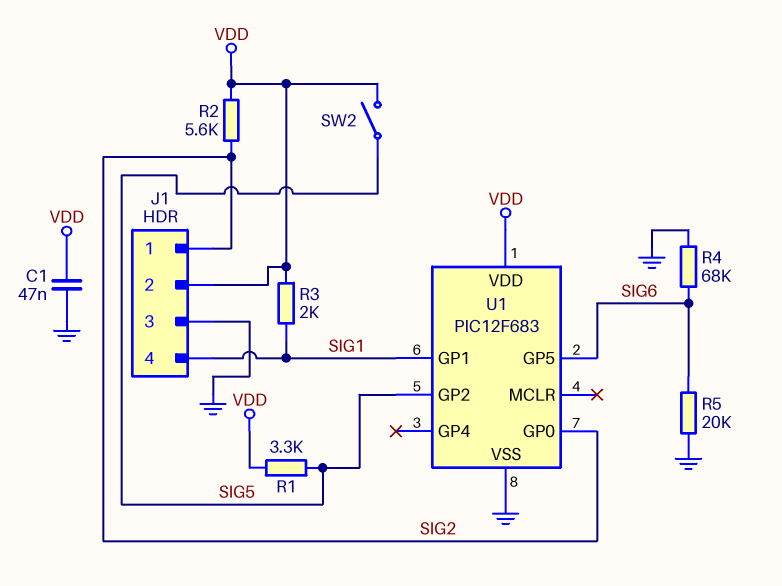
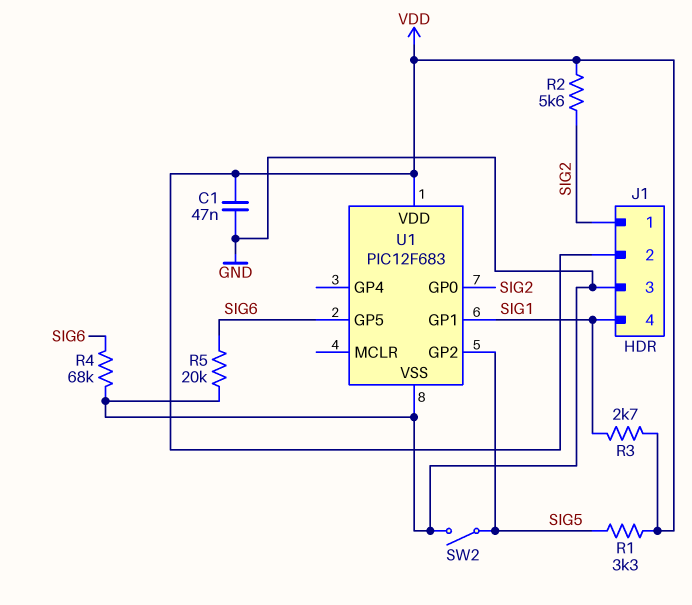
R3: 2k (SIG1, VDD) -> 2.7k (SIG1, VDD)
SW2: switch (SIG5, VDD) -> switch (GND, SIG5)

